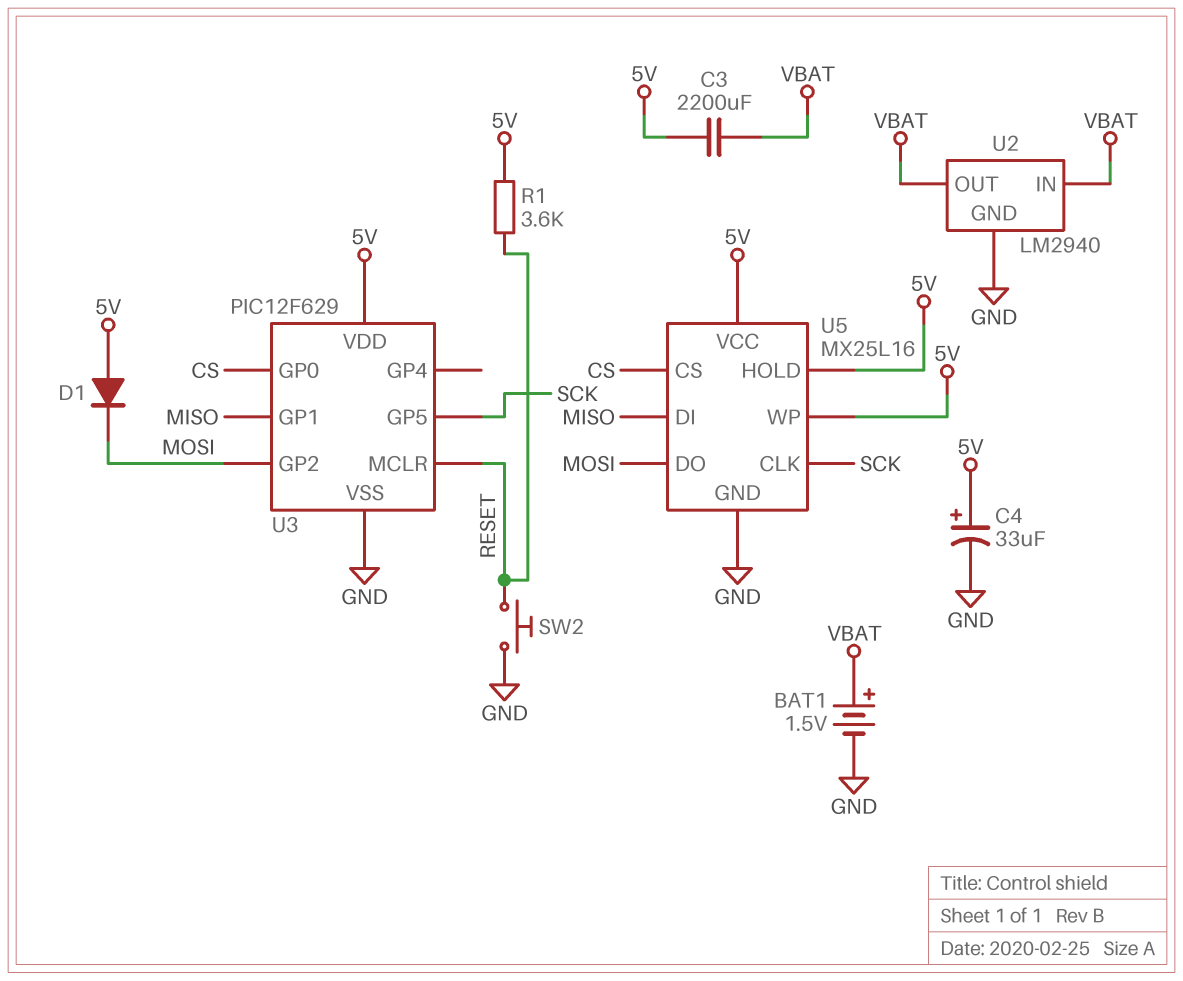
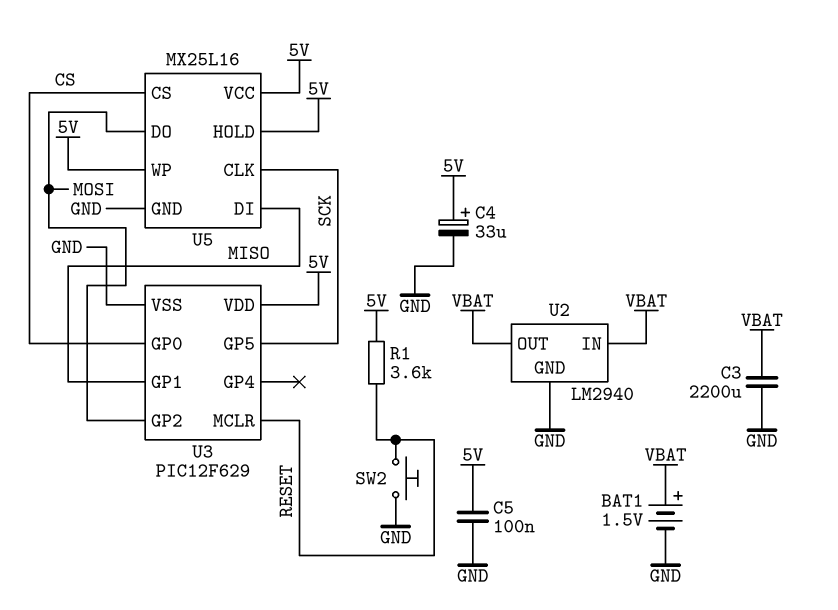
C3: 2200uF (5V, VBAT) -> 2200uF (GND, VBAT)
C5: none -> 100nF (5V, GND)
D1: diode (A 5V, K MOSI) -> none

